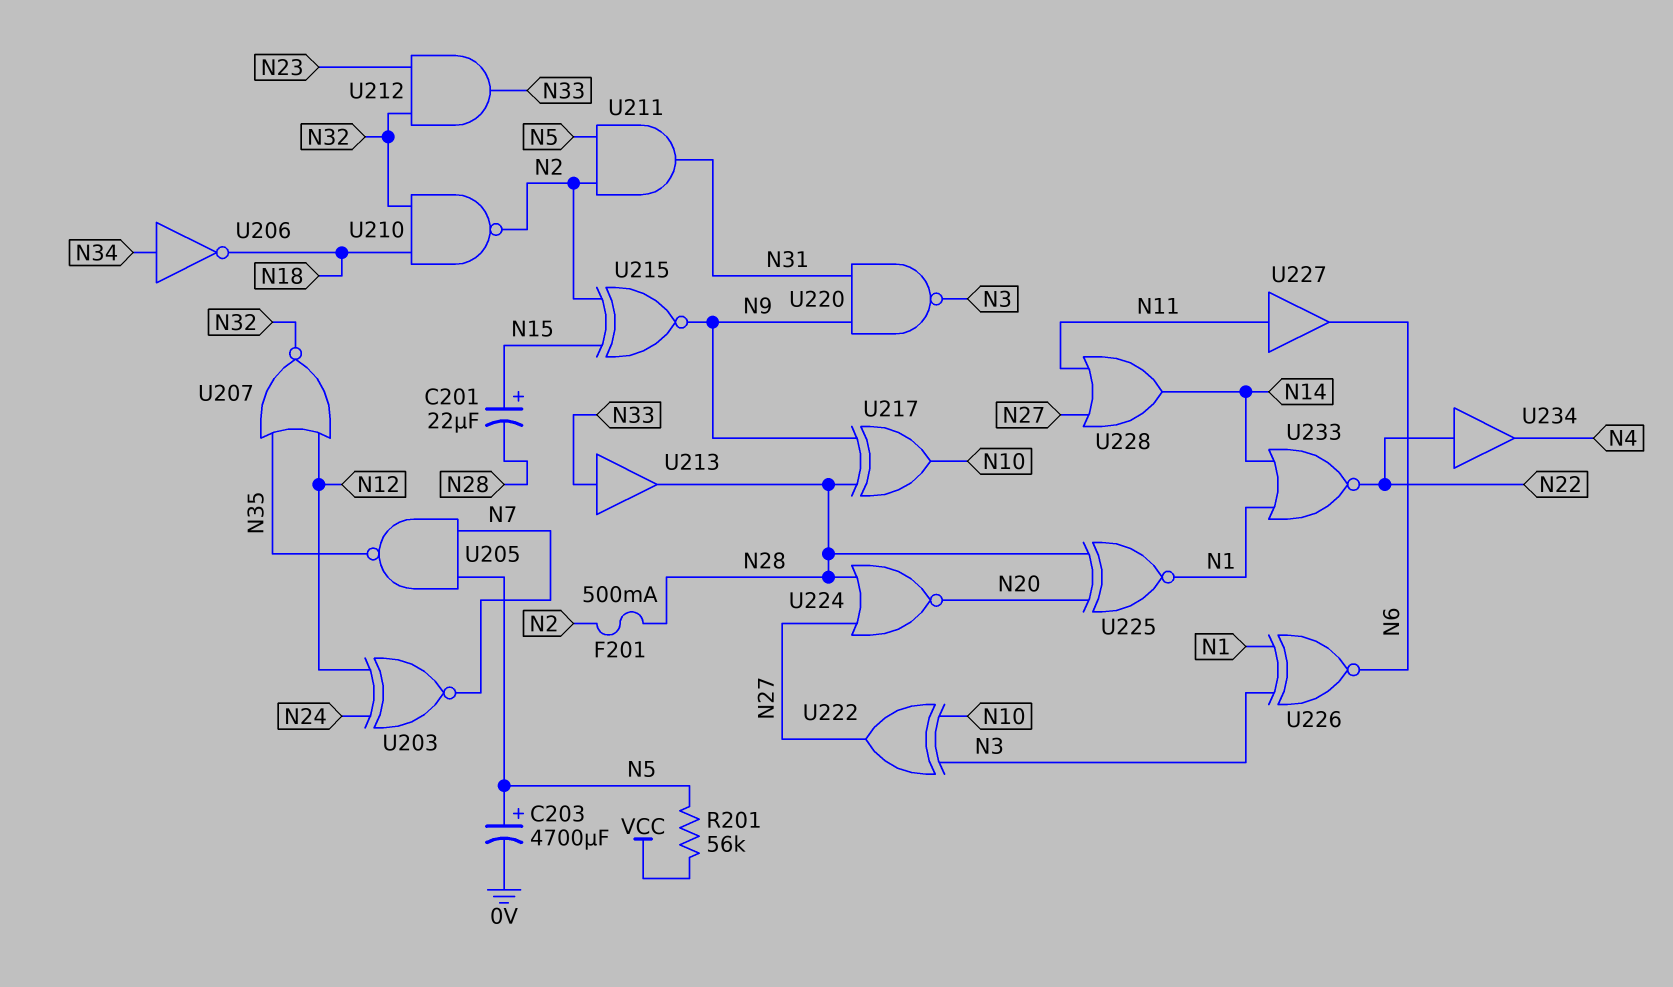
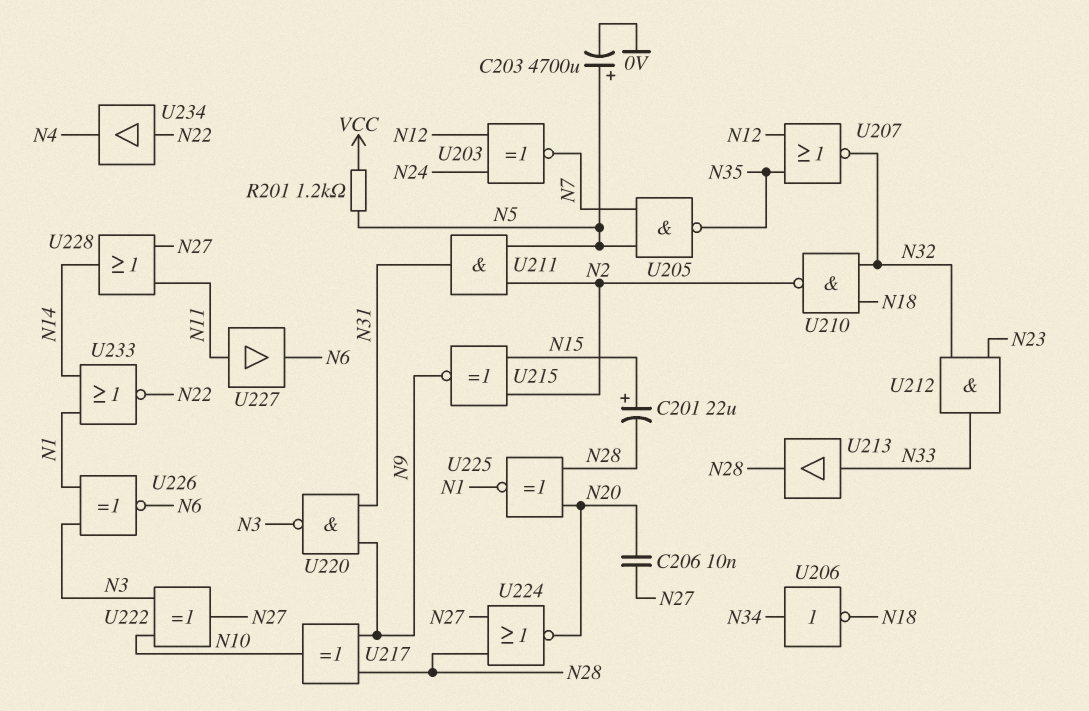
C206: none -> 10nF (N20, N27)
F201: 500mA (N2, N28) -> none
R201: 56k (N5, VCC) -> 1.2k (N5, VCC)

